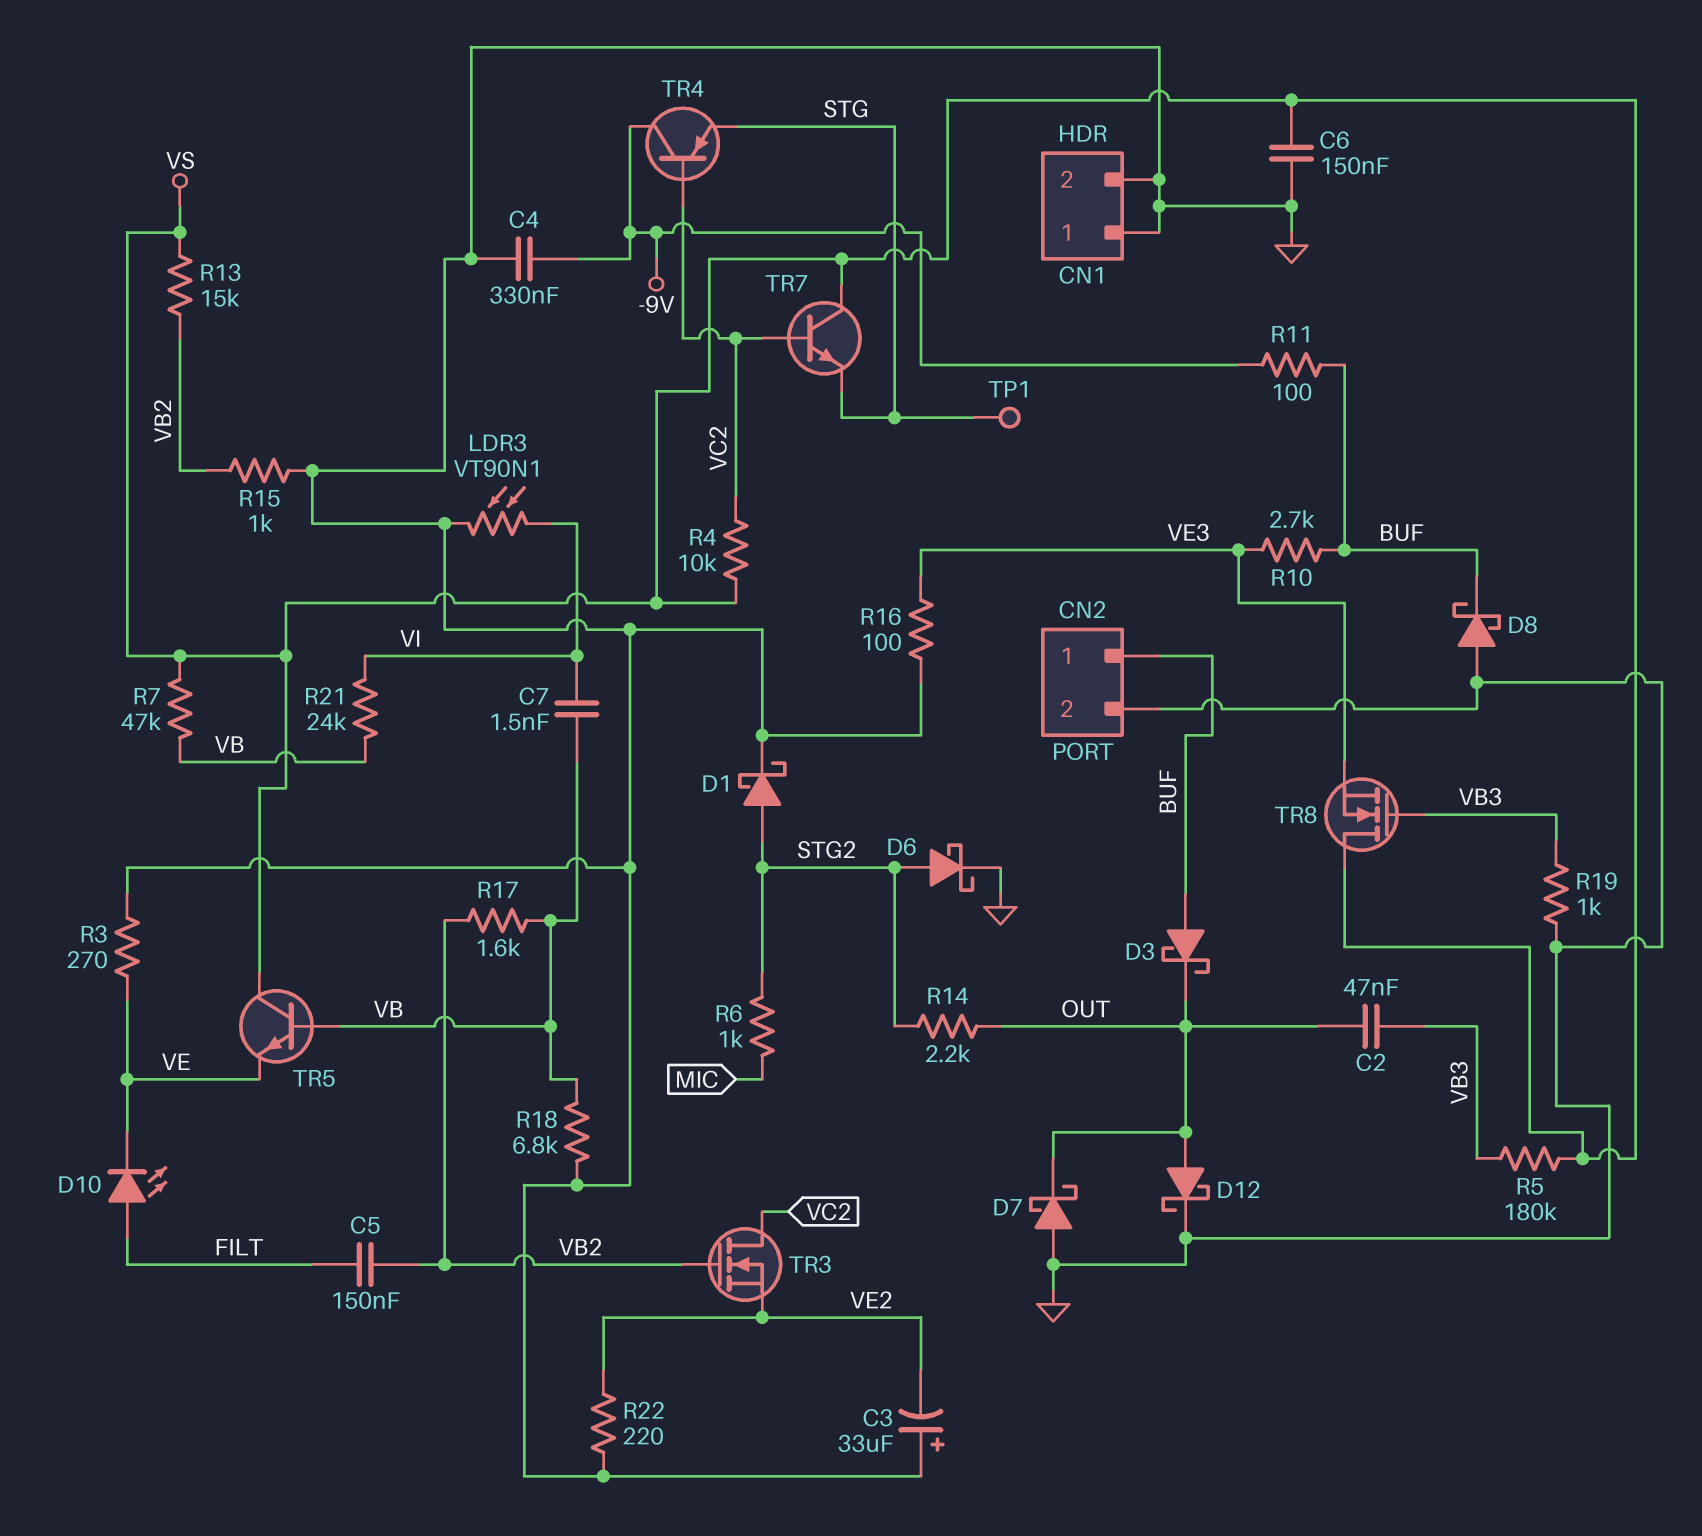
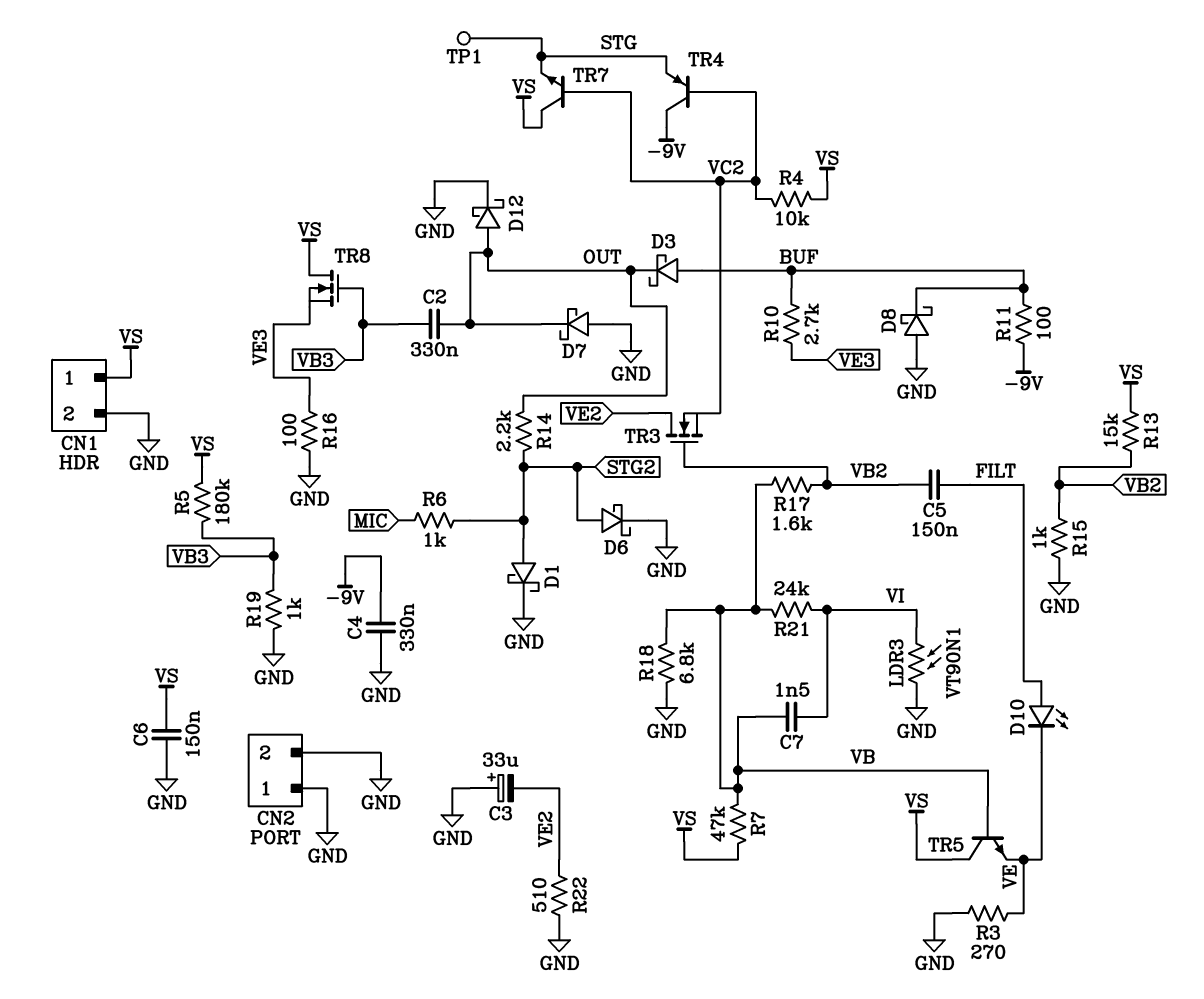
C2: 47nF (OUT, VB3) -> 330nF (OUT, VB3)
CN1 pin 1: GND -> VS
CN2 pin 1: BUF -> GND
R22: 220 (GND, VE2) -> 510 (GND, VE2)
TR3: NMOS (G VB2, D VC2, S VE2) -> NMOS (G VB2, D VE2, S VC2)

